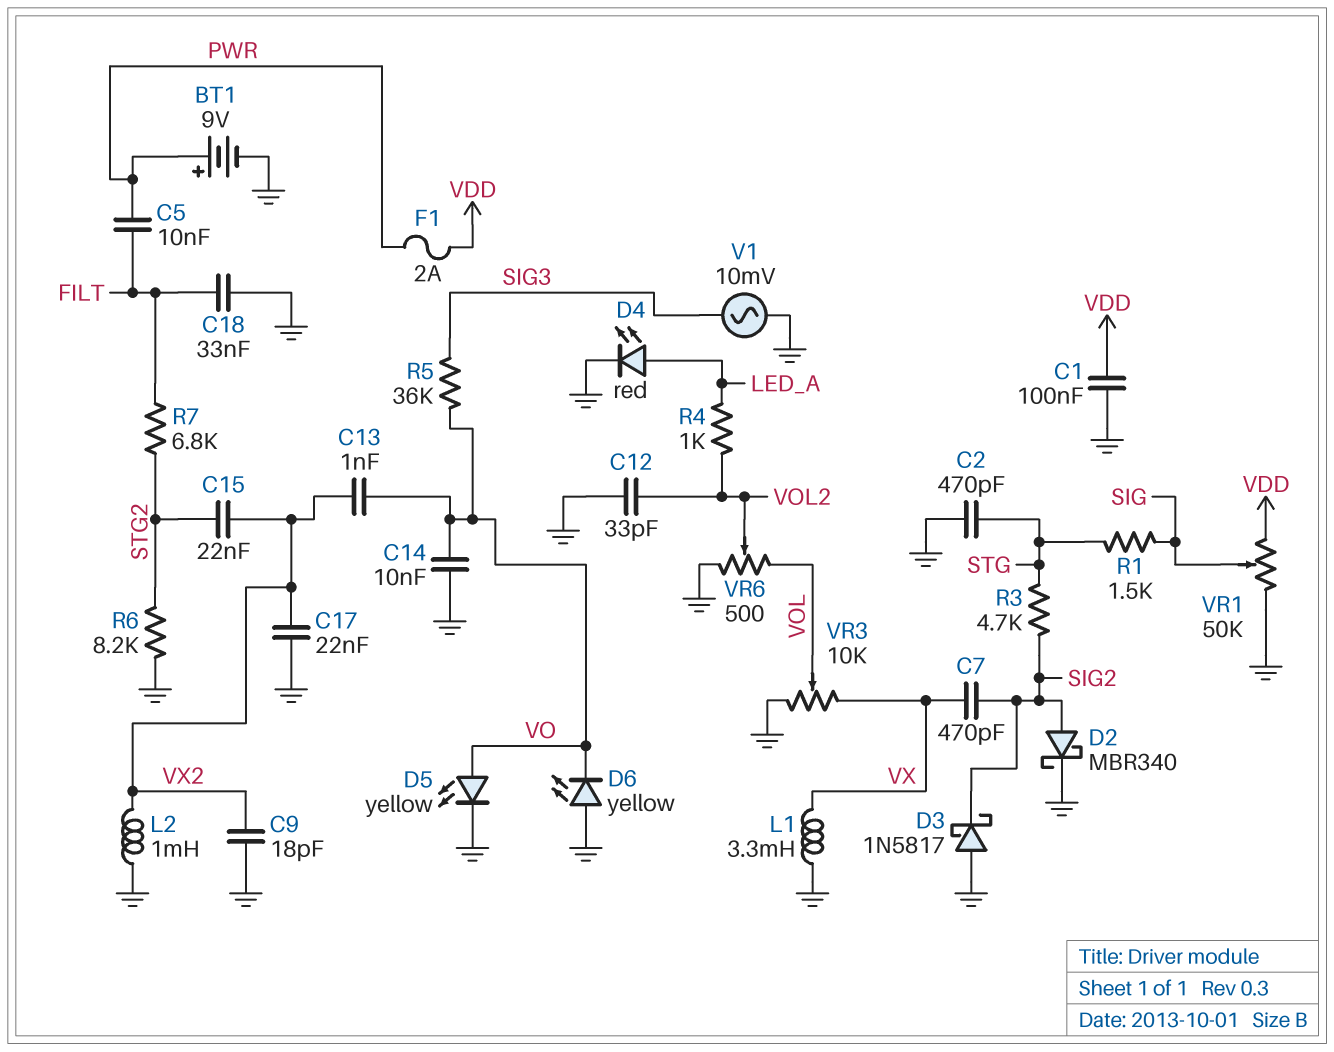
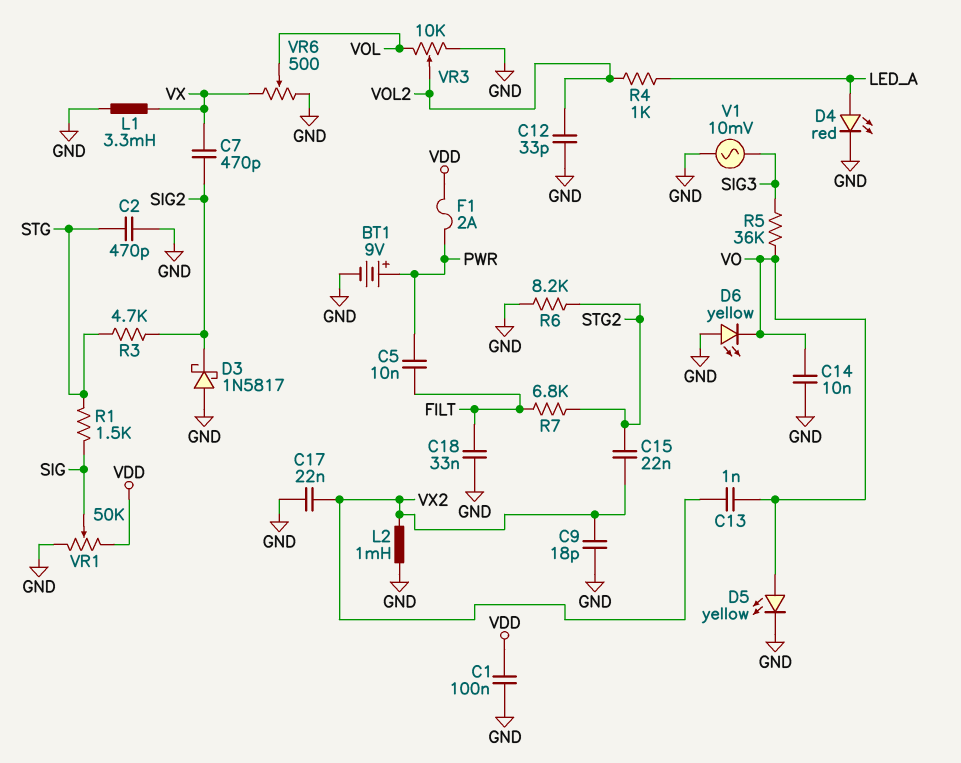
D2: schottky MBR340 (A SIG2, K GND) -> none
VR3: 10k (GND, VX, wiper VOL) -> 10k (GND, VOL, wiper VOL2)
VR6: 500 (GND, VOL, wiper VOL2) -> 500 (GND, VX, wiper VOL)

